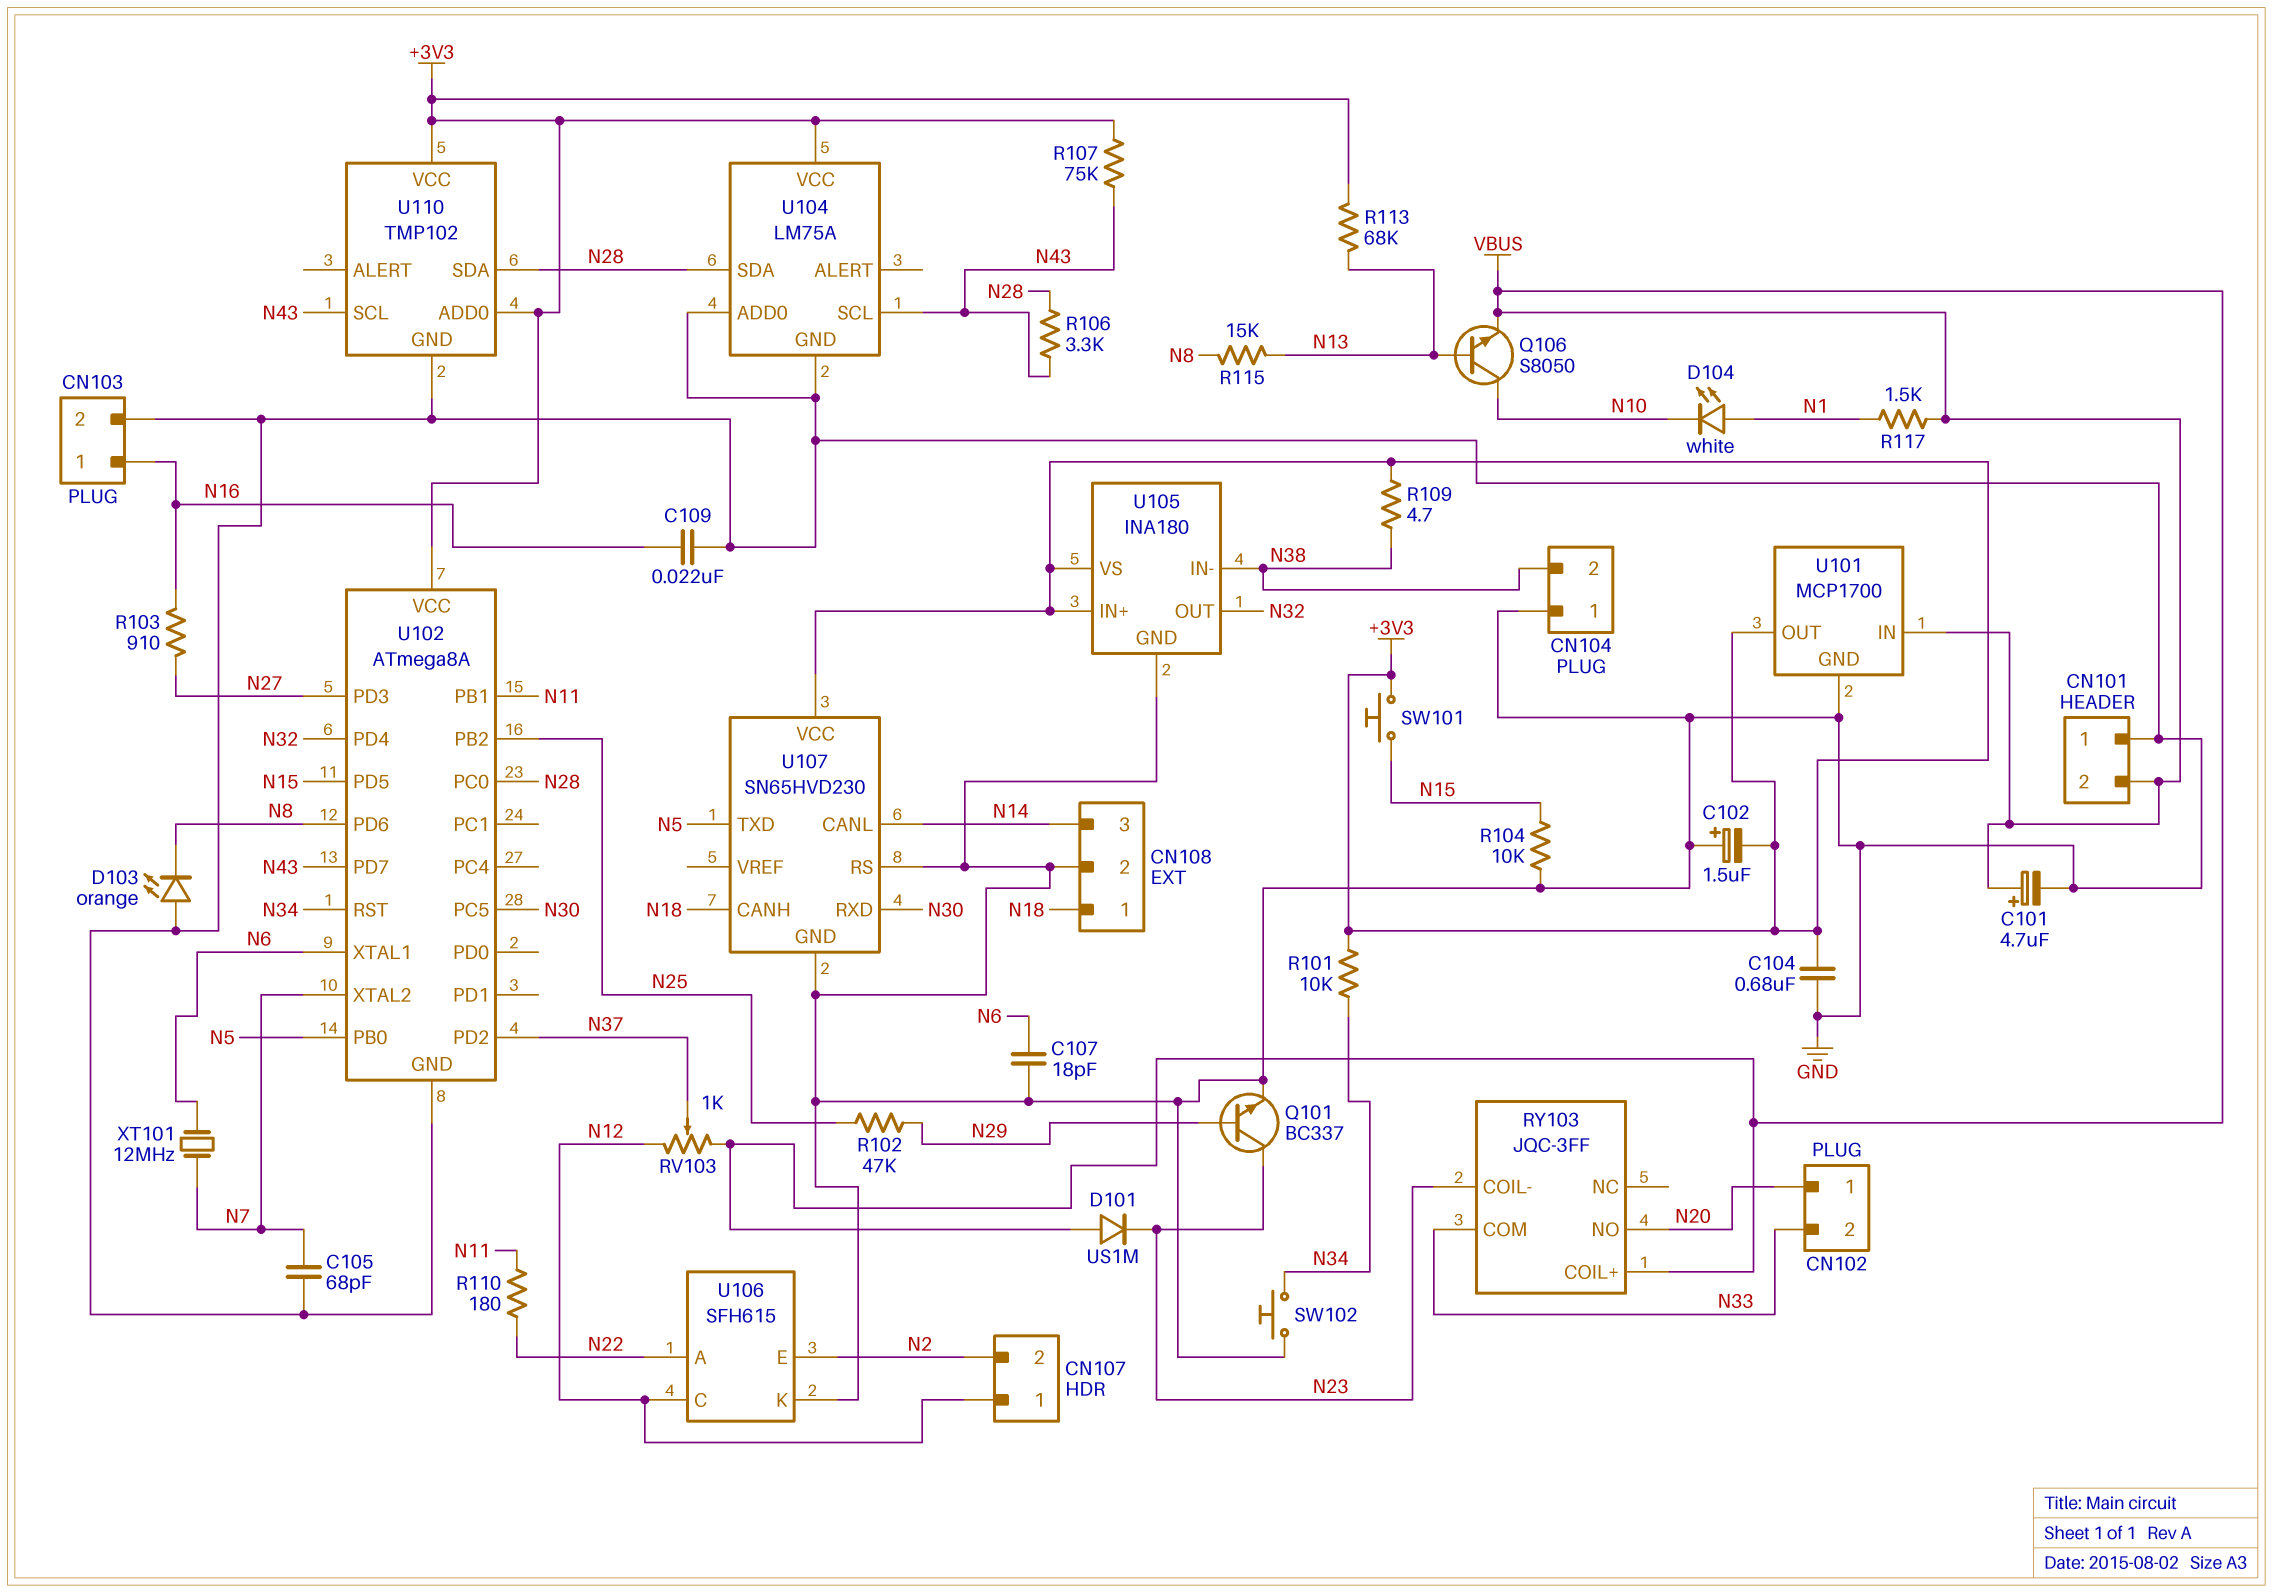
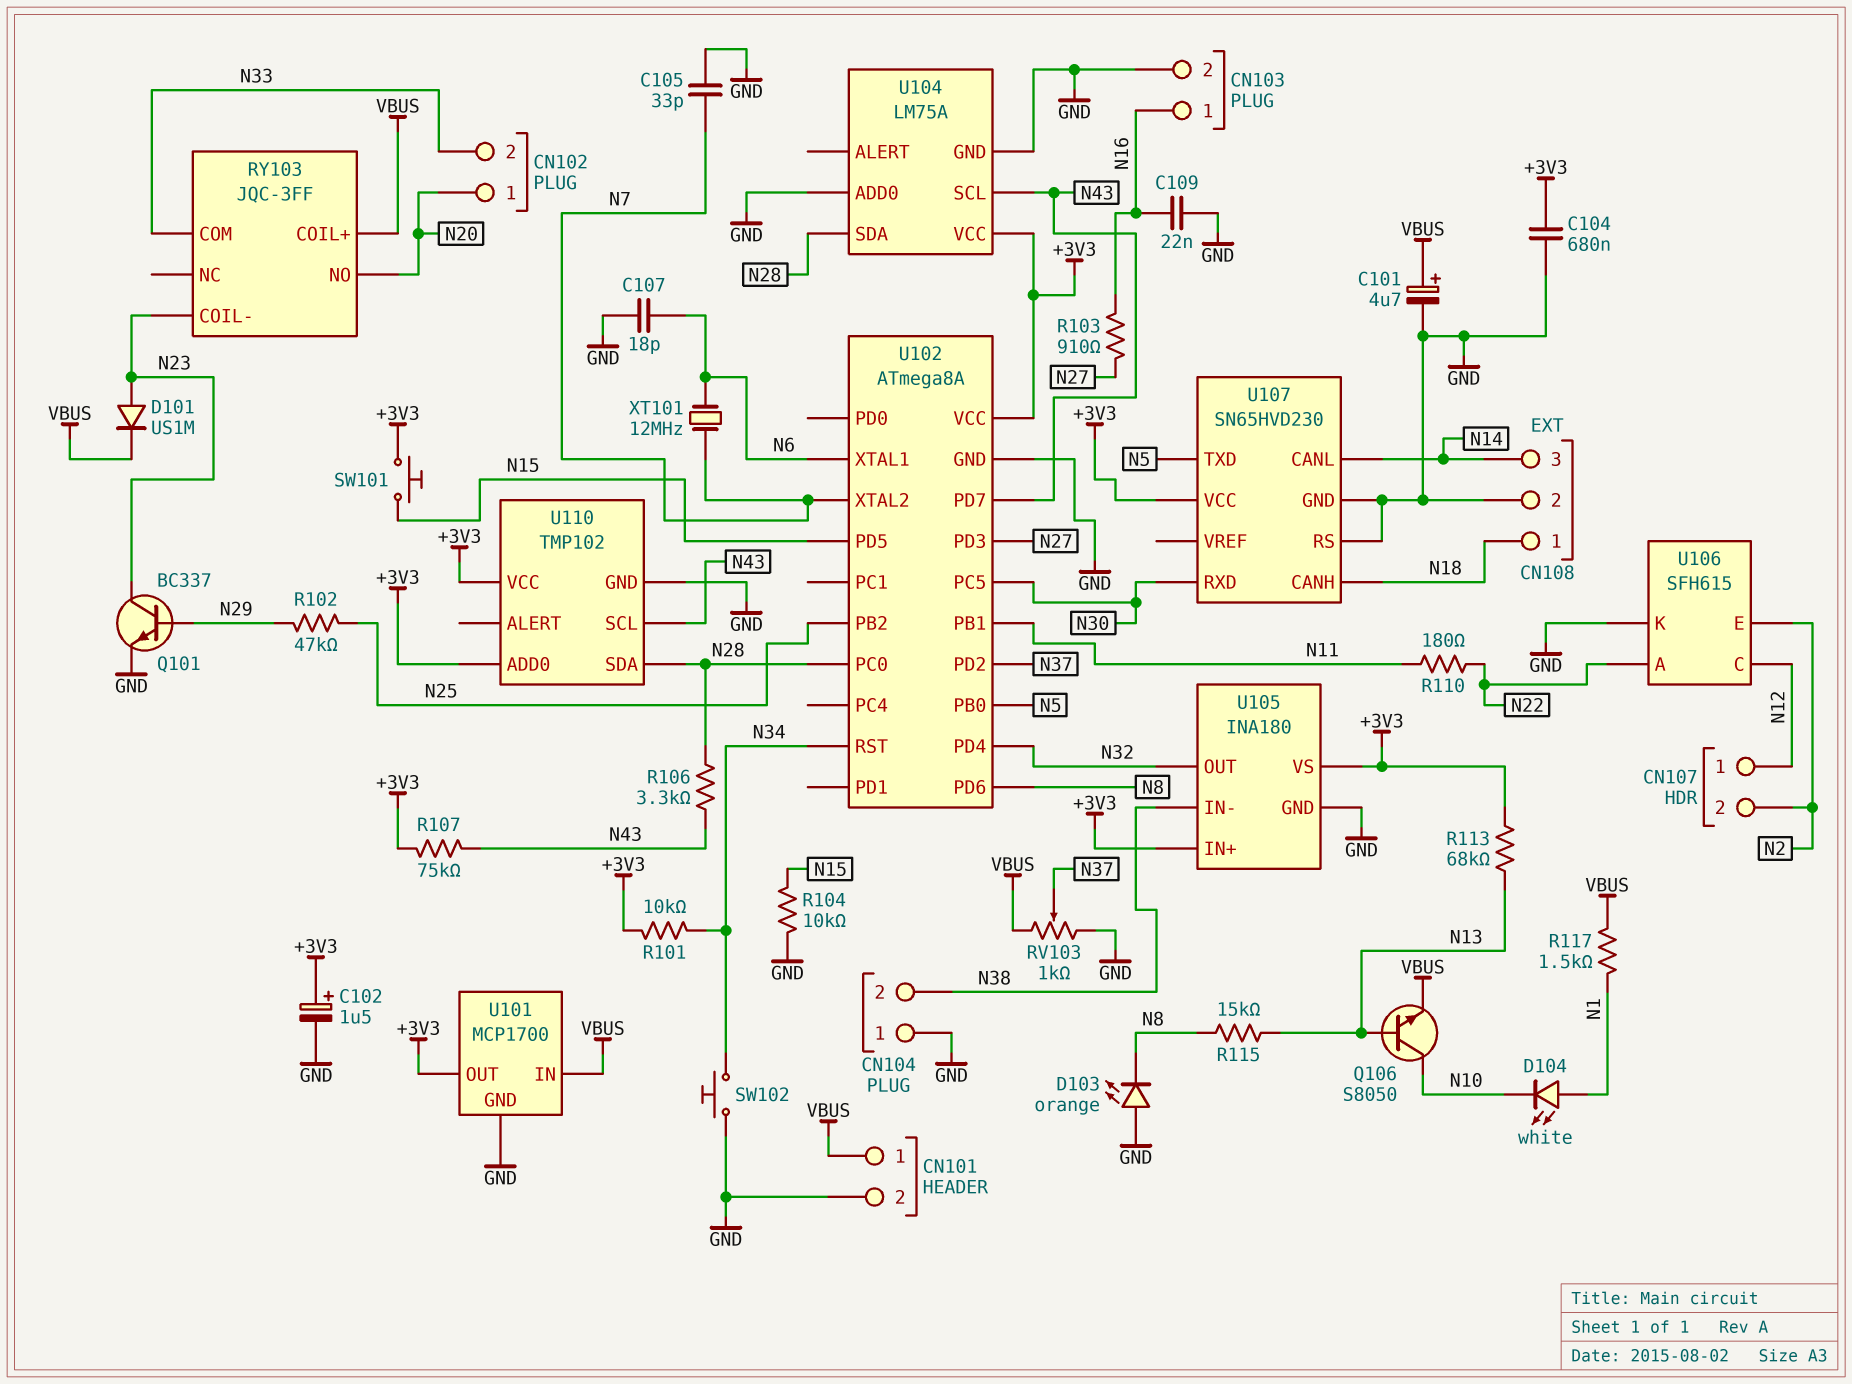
C102: 1.5uF (plus GND, minus +3V3) -> 1.5uF (plus +3V3, minus GND)
C105: 68pF (GND, N7) -> 33pF (GND, N7)
CN101 pin 1: GND -> VBUS
CN101 pin 2: VBUS -> GND
D101: diode US1M (A VBUS, K N23) -> diode US1M (A N23, K VBUS)
R109: 4.7 (+3V3, N38) -> none
RV103: 1k (N12, VBUS, wiper N37) -> 1k (GND, VBUS, wiper N37)

